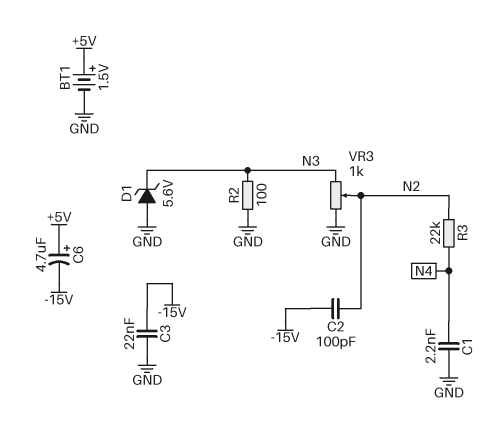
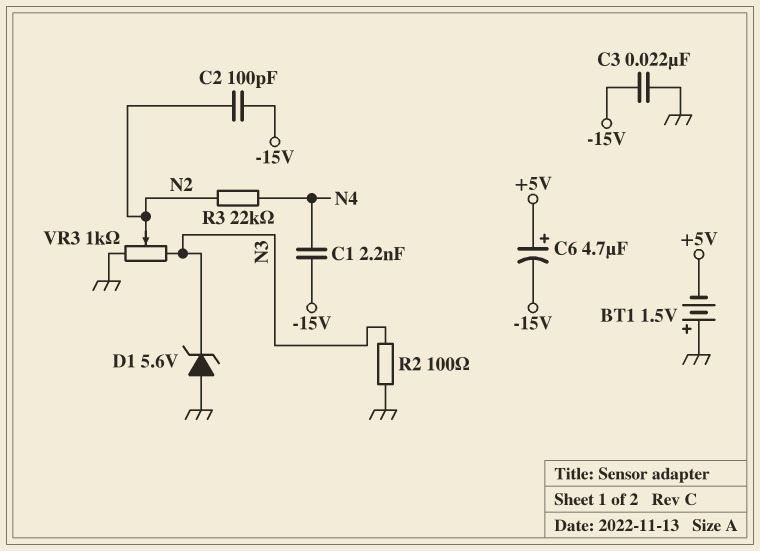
BT1: 1.5V (plus +5V, minus GND) -> 1.5V (plus GND, minus +5V)
C1: 2.2nF (GND, N4) -> 2.2nF (-15V, N4)

